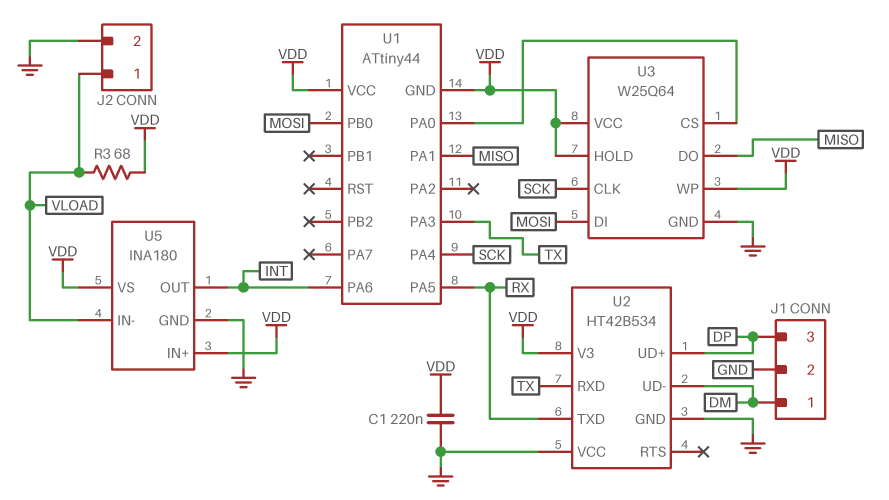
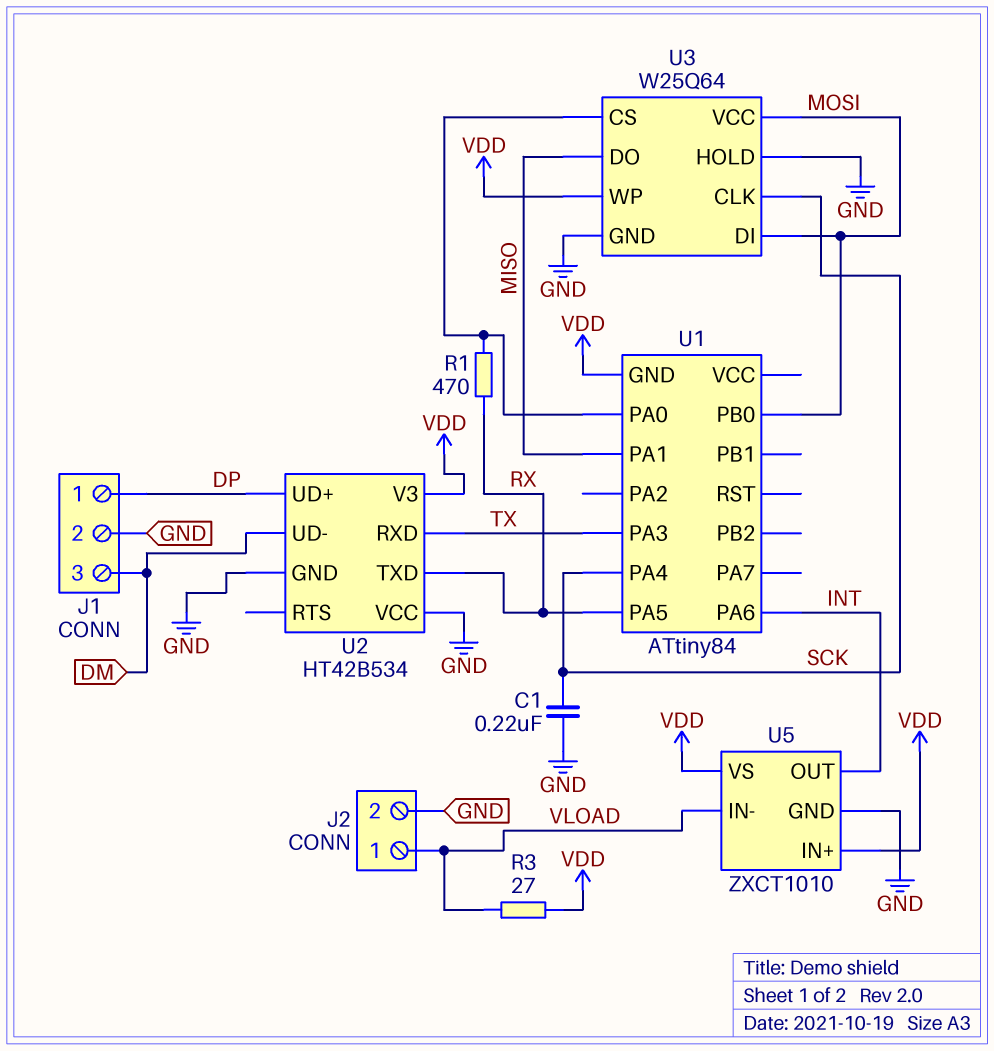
C1: 220nF (GND, VDD) -> 220nF (GND, SCK)
J1 pin 1: DM -> DP
J1 pin 3: DP -> DM
R1: none -> 470 (RX, U1/PA0)
R3: 68 (VDD, VLOAD) -> 27 (VDD, VLOAD)
U1: ATtiny44 -> ATtiny84
U1 pin VCC: VDD -> none
U3 pin HOLD: VDD -> GND
U3 pin VCC: VDD -> MOSI
U5: INA180 -> ZXCT1010

